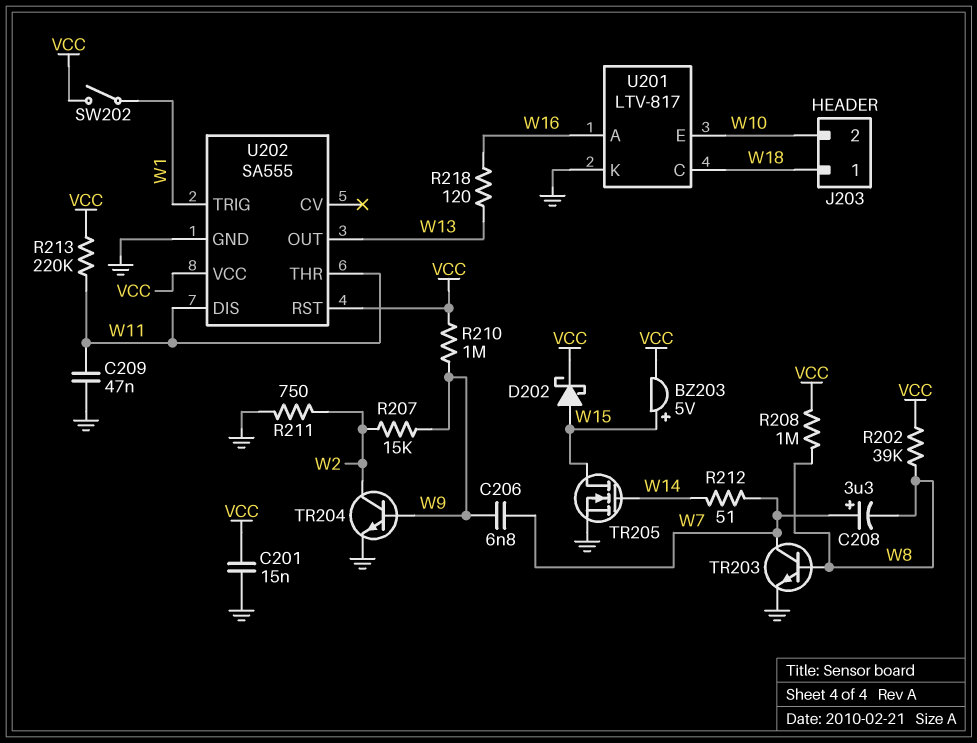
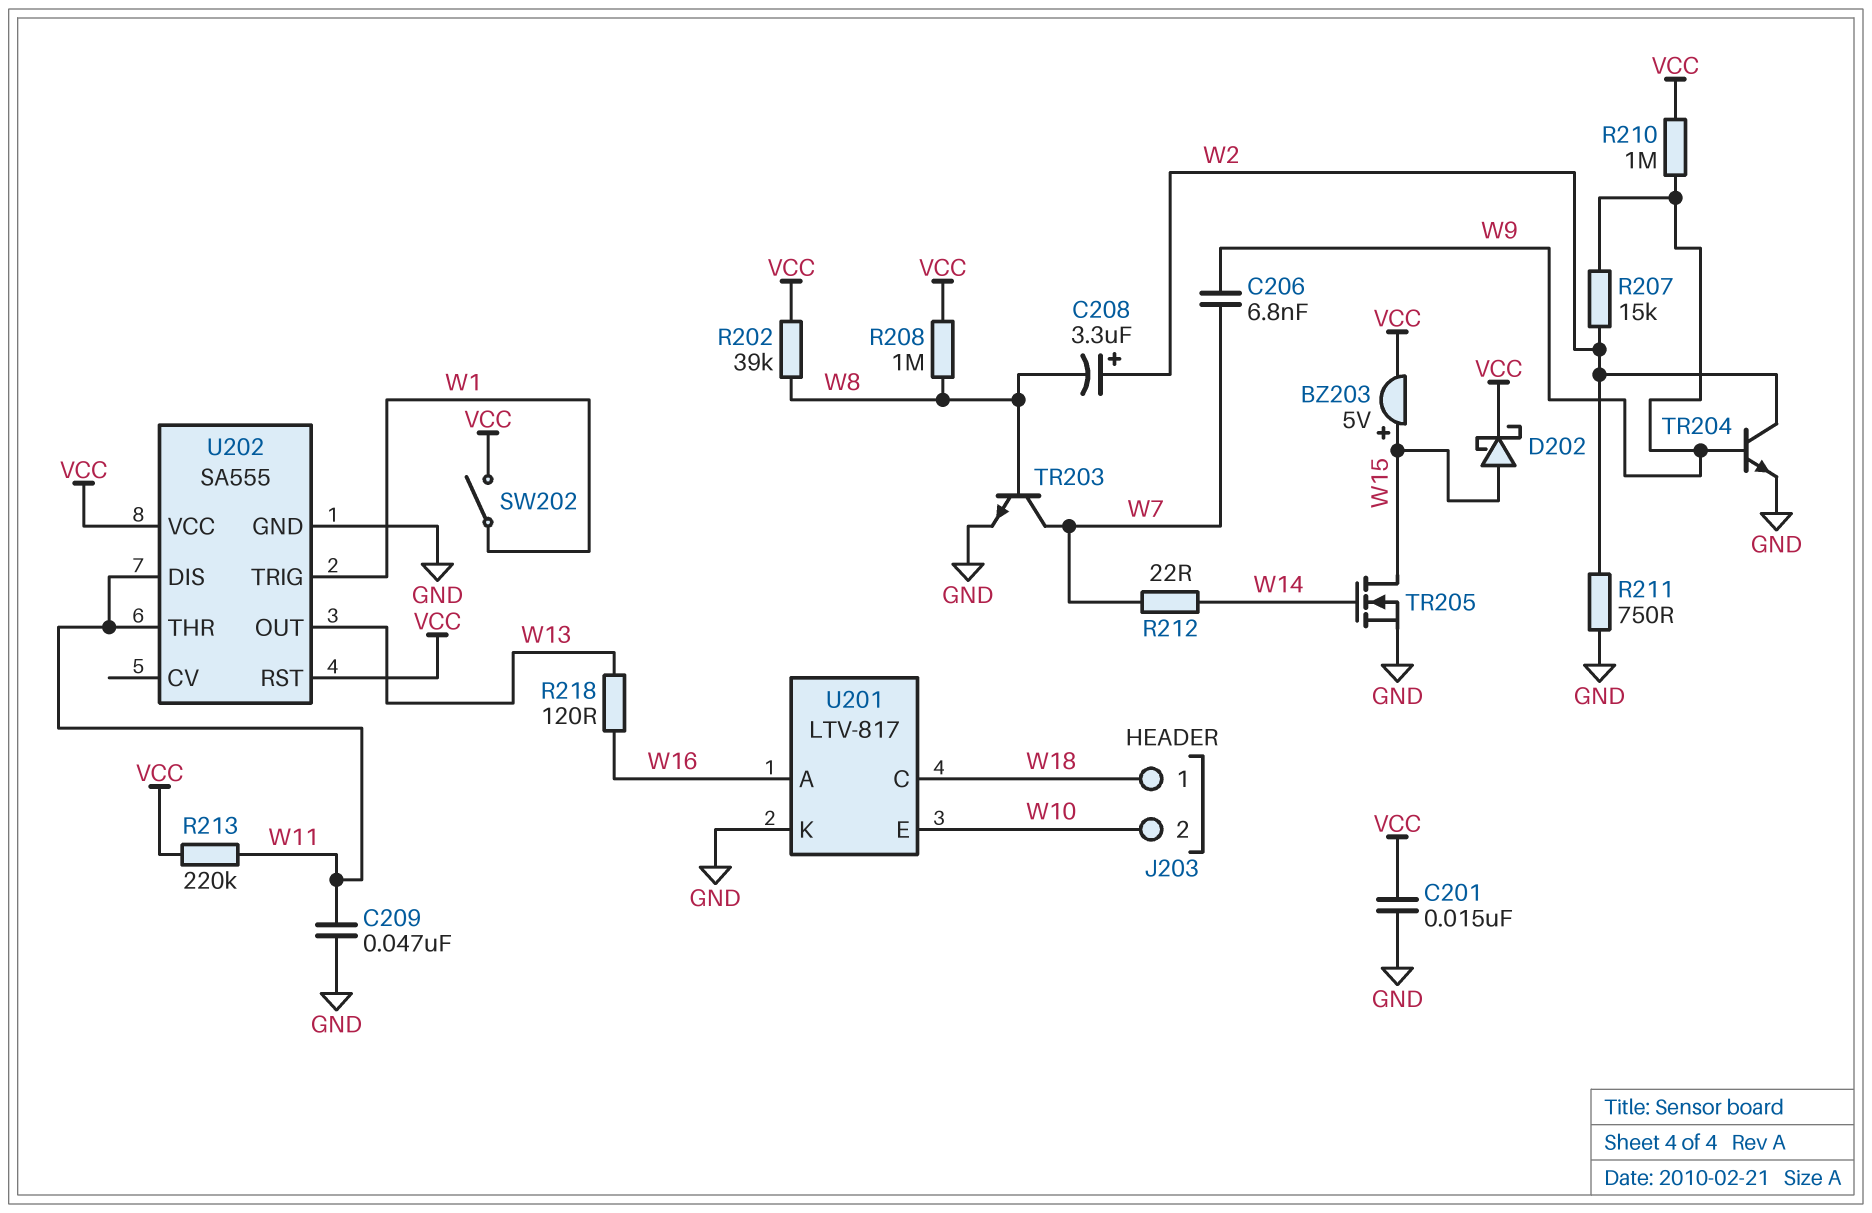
C208: 3.3uF (plus W7, minus W8) -> 3.3uF (plus W2, minus W8)
R212: 51 (W7, W14) -> 22 (W7, W14)

